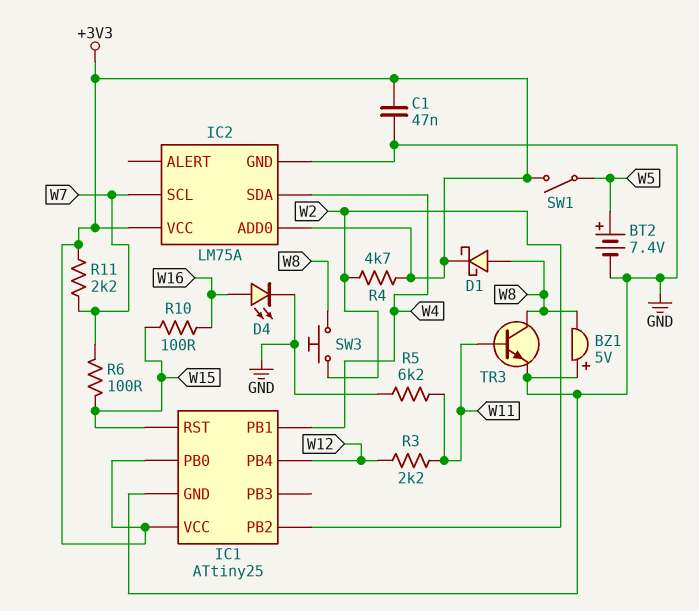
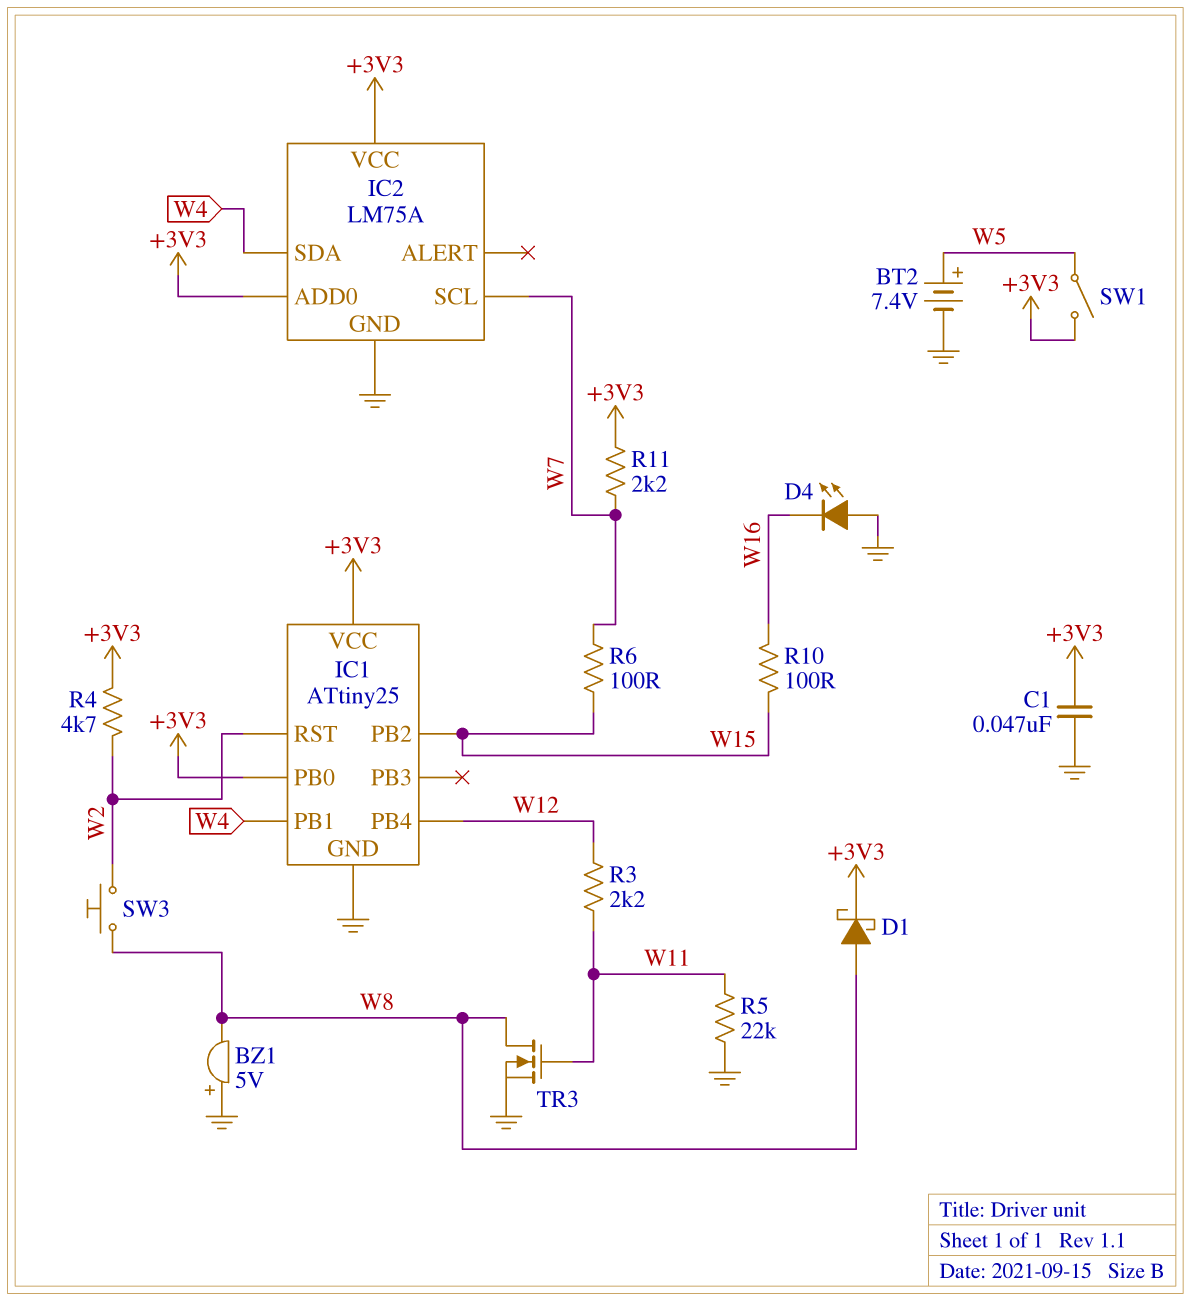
D4: LED (A W16, K GND) -> LED (A GND, K W16)
IC1 pin PB2: W2 -> W15
IC1 pin RST: W15 -> W2
R5: 6.2k (GND, W11) -> 22k (GND, W11)
TR3: NPN (B W11, C W8, E GND) -> NMOS (G W11, D W8, S GND)

